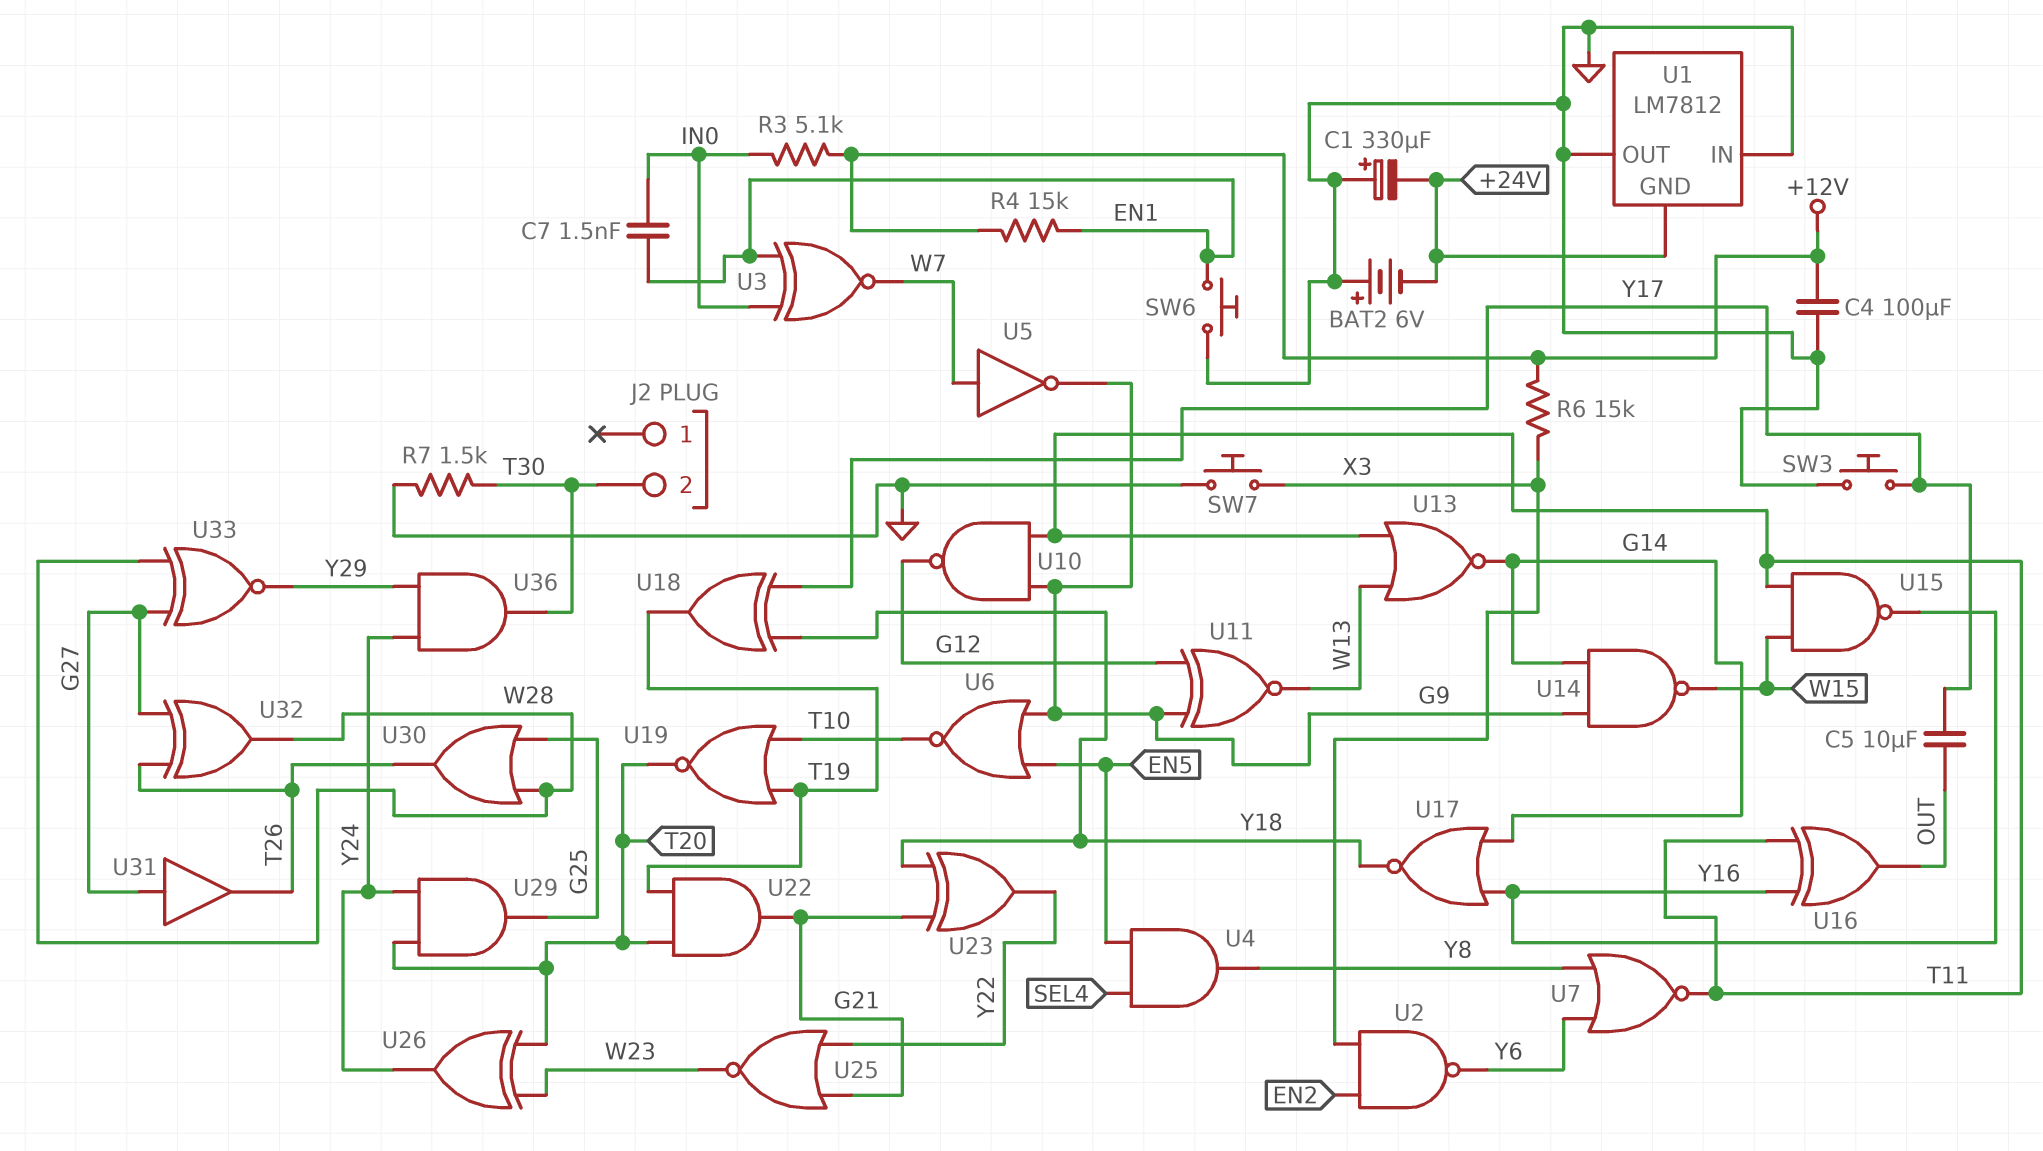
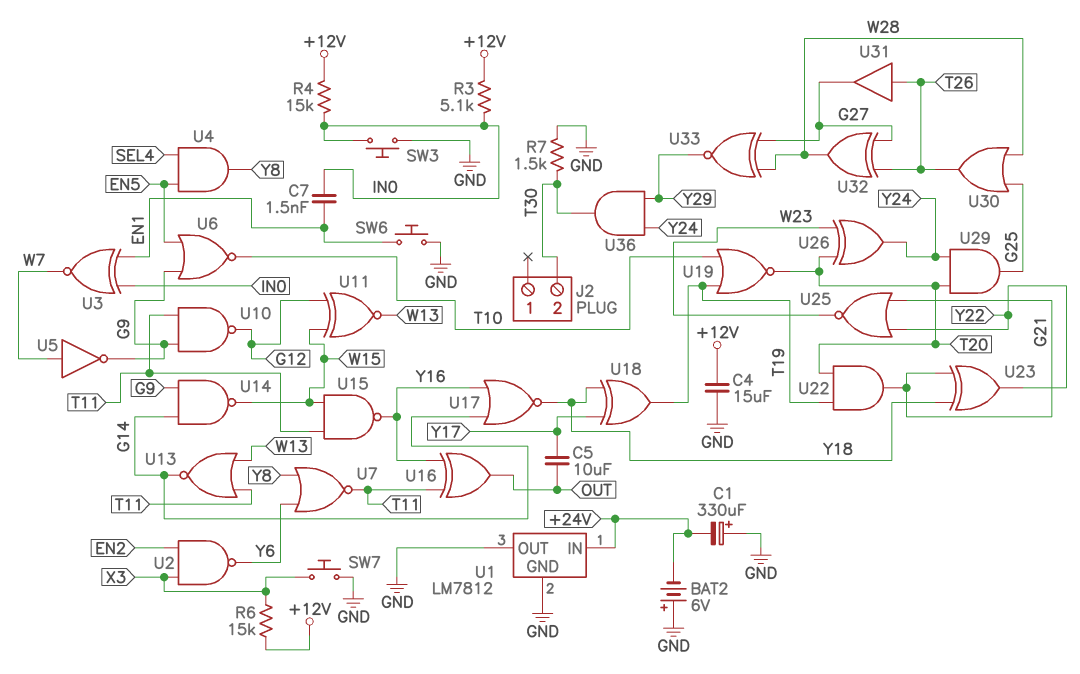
C4: 100uF (+12V, GND) -> 15uF (+12V, GND)
R4: 15k (+12V, EN1) -> 15k (+12V, IN0)
SW3: button (GND, Y17) -> button (GND, IN0)
U1 pin GND: +24V -> GND
U1 pin IN: GND -> +24V
U11: XNOR (in G9, in G12, out W13) -> XNOR (in G12, in W15, out W13)
U31: buffer (in G27, out T26) -> buffer (in T26, out G27)

